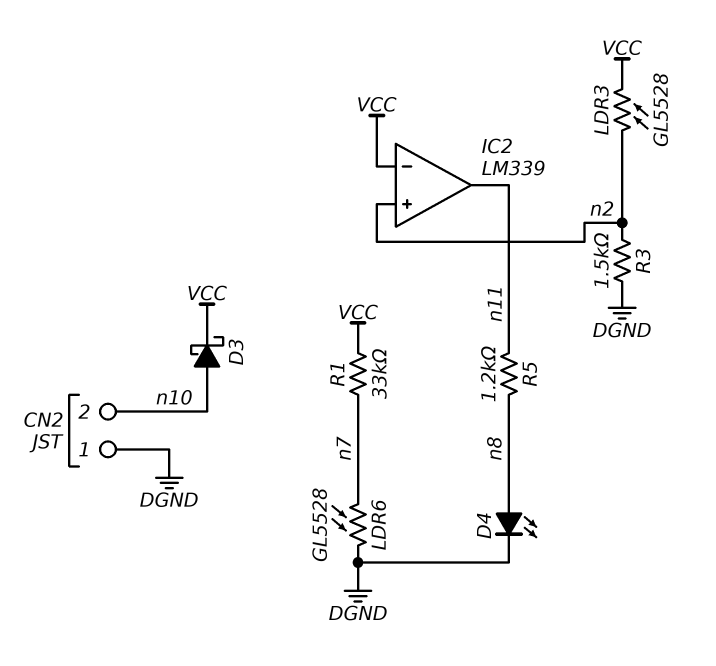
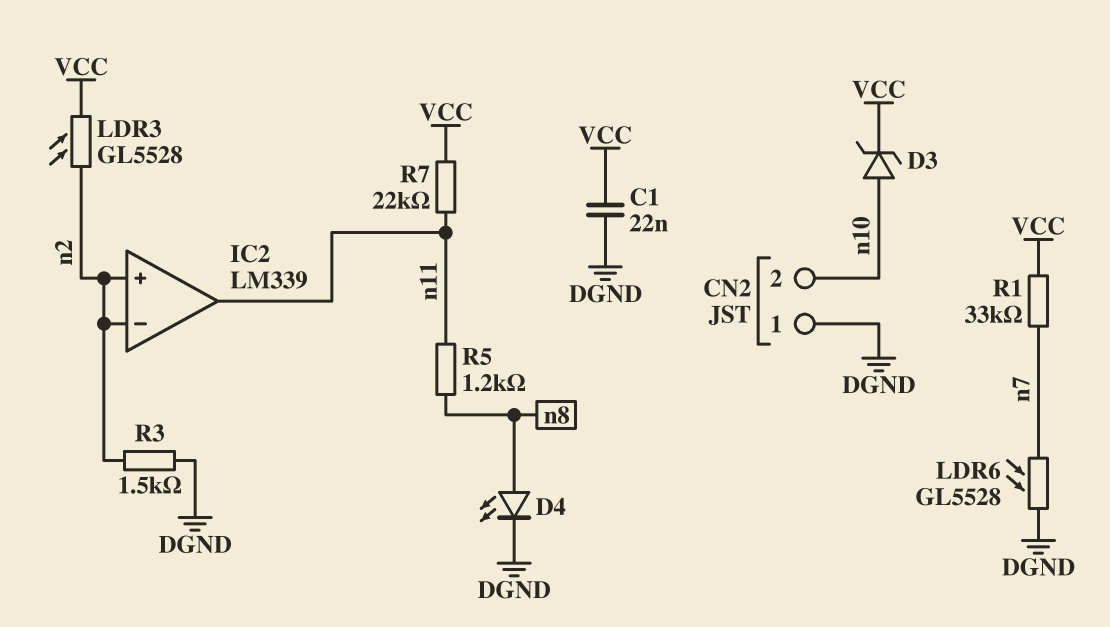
C1: none -> 22nF (DGND, VCC)
D3: schottky (A n10, K VCC) -> zener (A n10, K VCC)
IC2 pin in-: VCC -> n2
R7: none -> 22k (VCC, n11)

